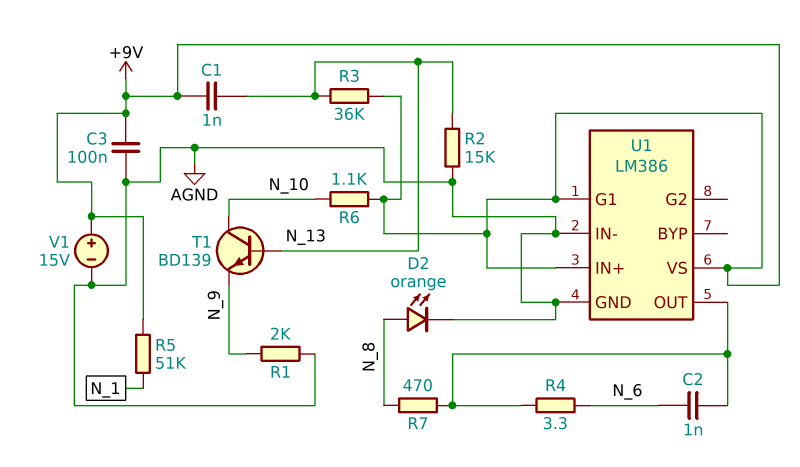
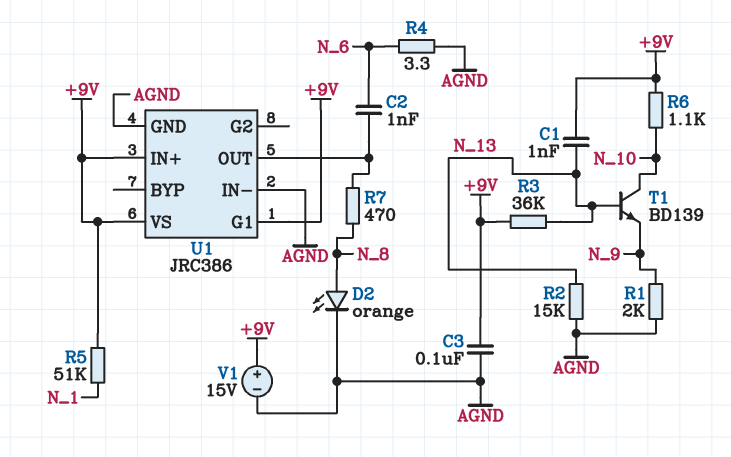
R4: 3.3 (N_6, U1/OUT) -> 3.3 (AGND, N_6)
U1: LM386 -> JRC386

